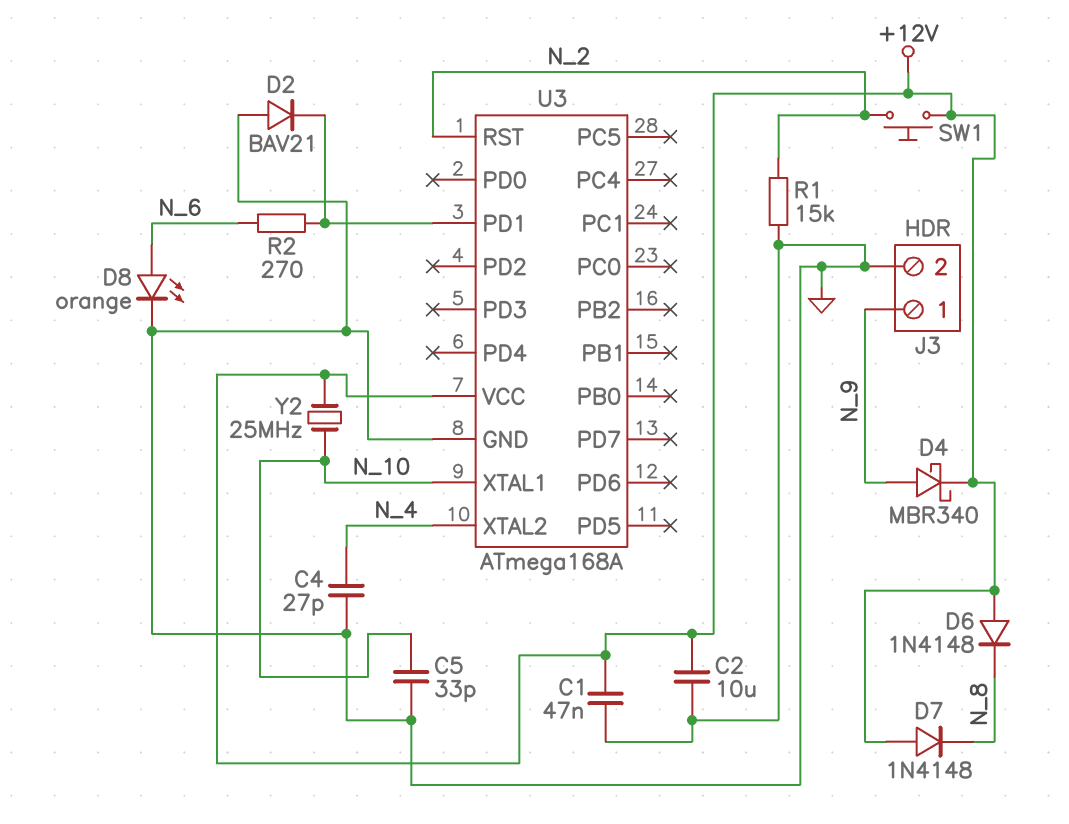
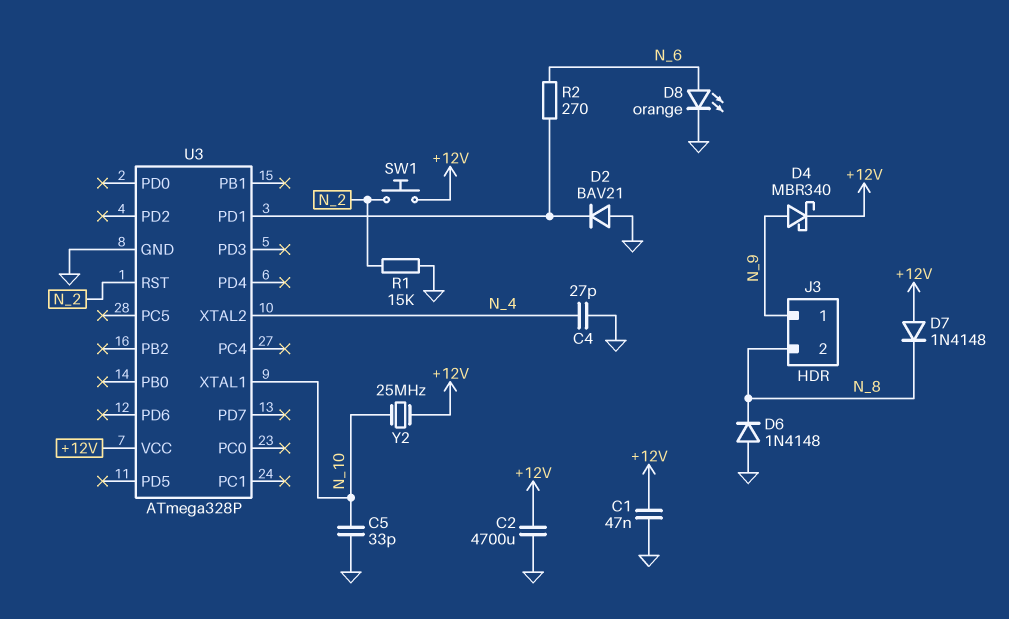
C2: 10uF (+12V, GND) -> 4700uF (+12V, GND)
D6: diode 1N4148 (A +12V, K N_8) -> diode 1N4148 (A GND, K N_8)
J3 pin 2: GND -> N_8
U3: ATmega168A -> ATmega328P

